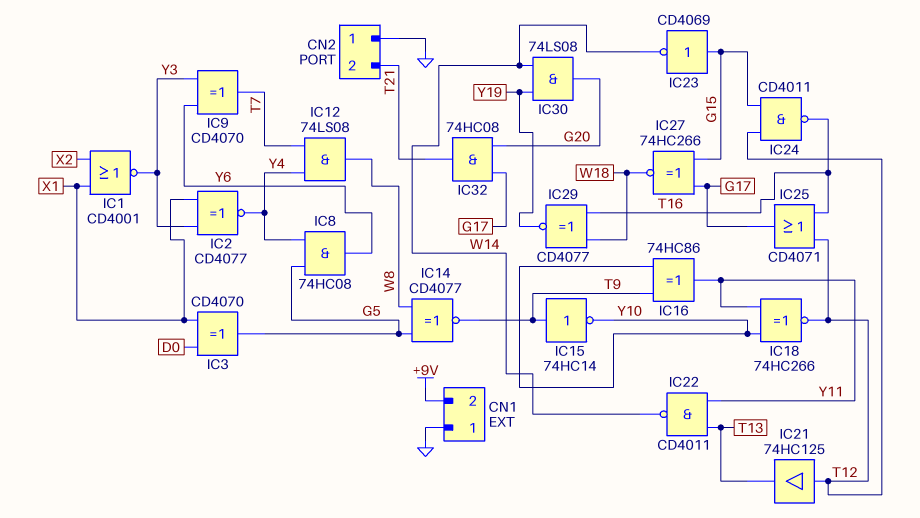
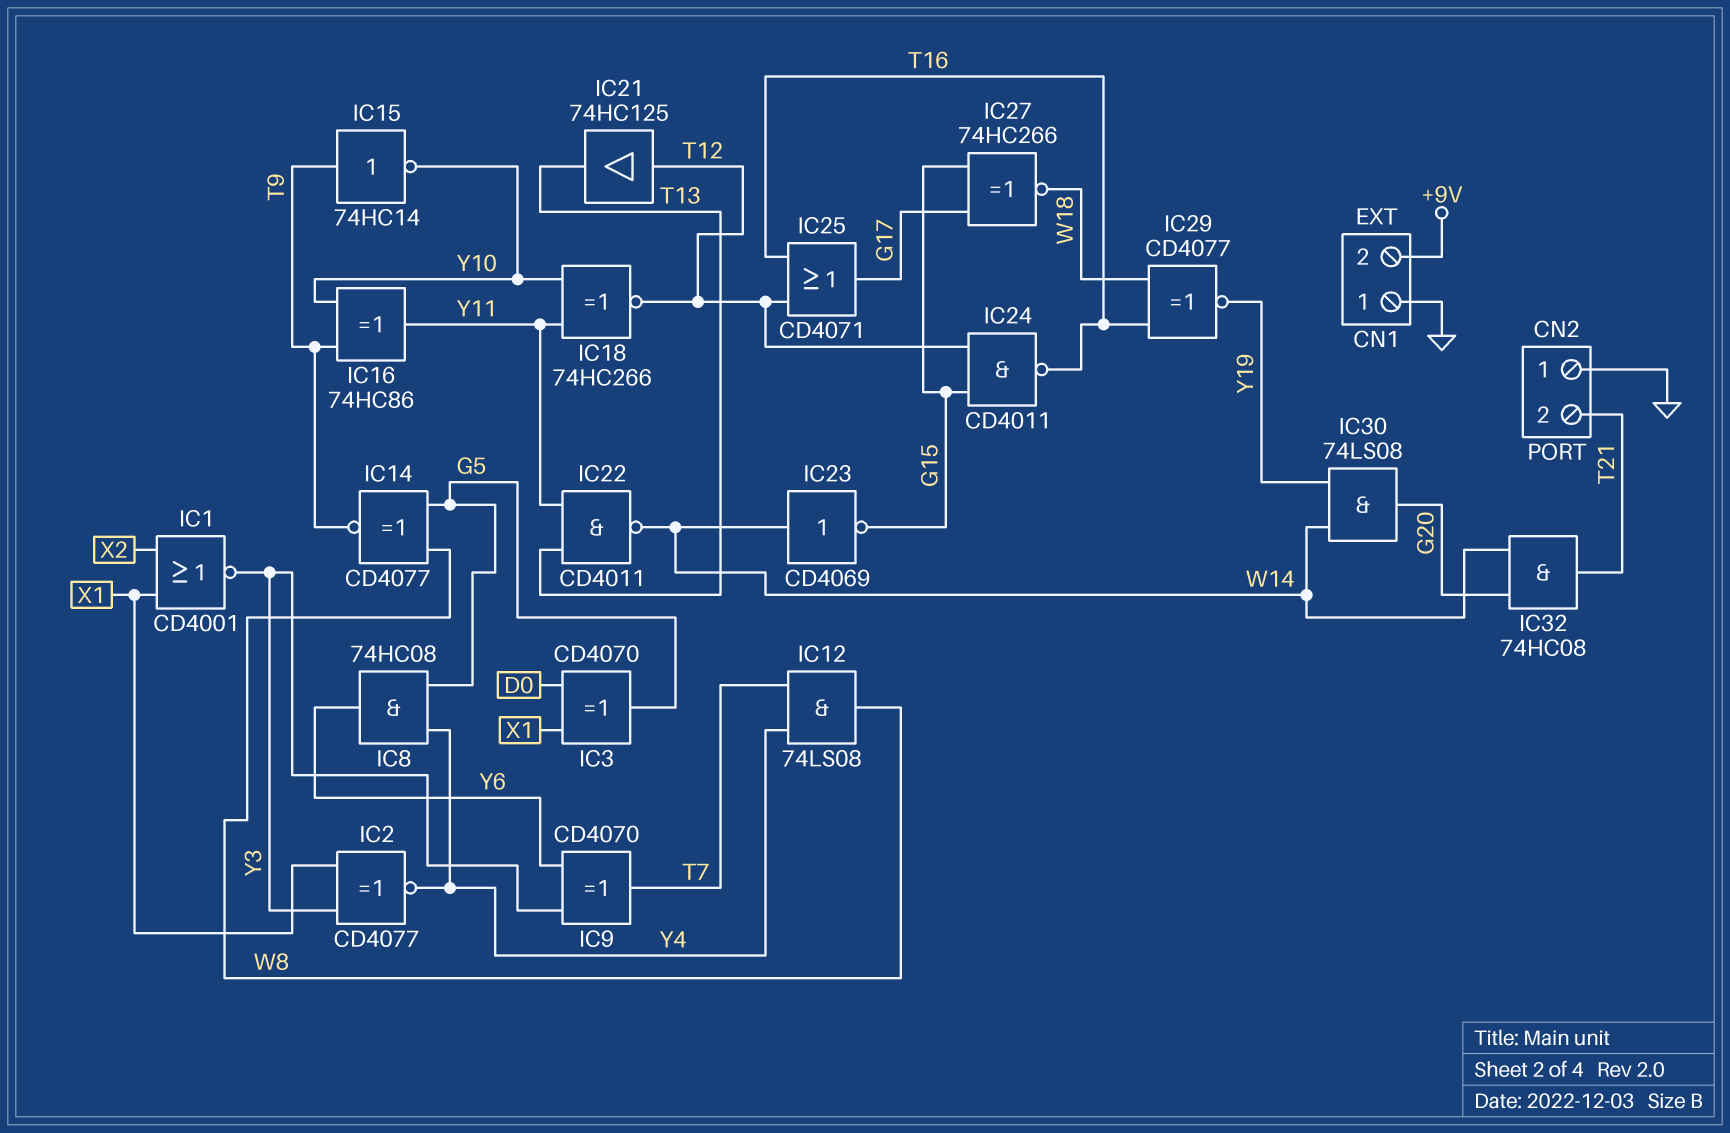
IC23: NOT CD4069 (in G15, out W14) -> NOT CD4069 (in W14, out G15)
IC32: AND 74HC08 (in G17, in G20, out T21) -> AND 74HC08 (in G20, in W14, out T21)

